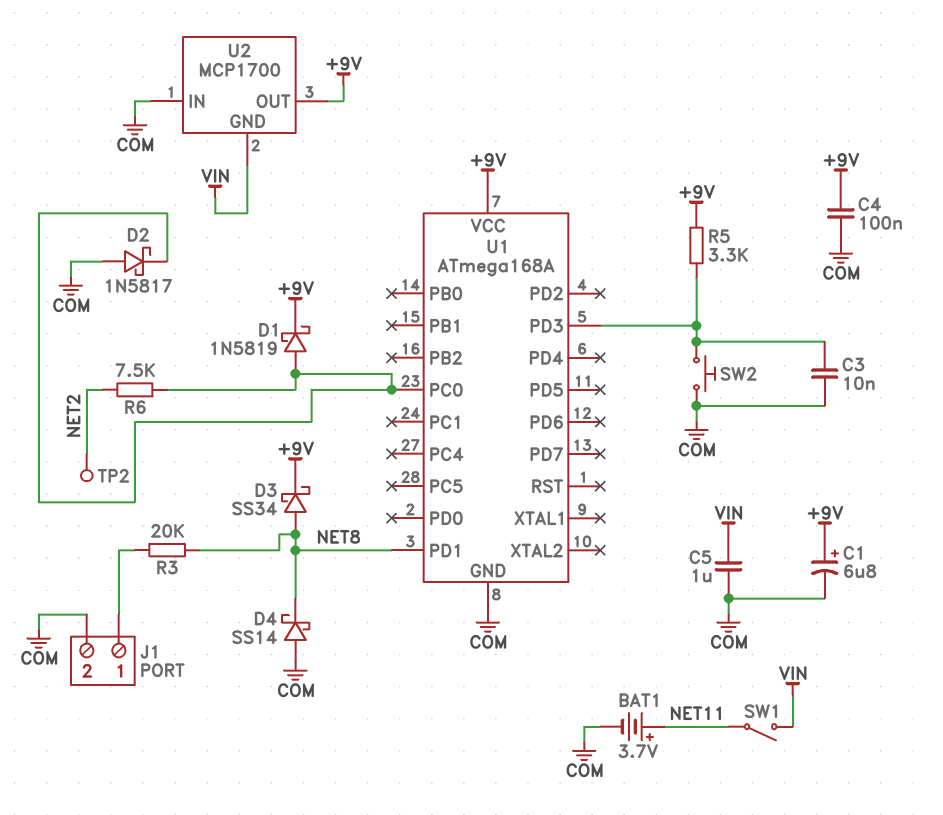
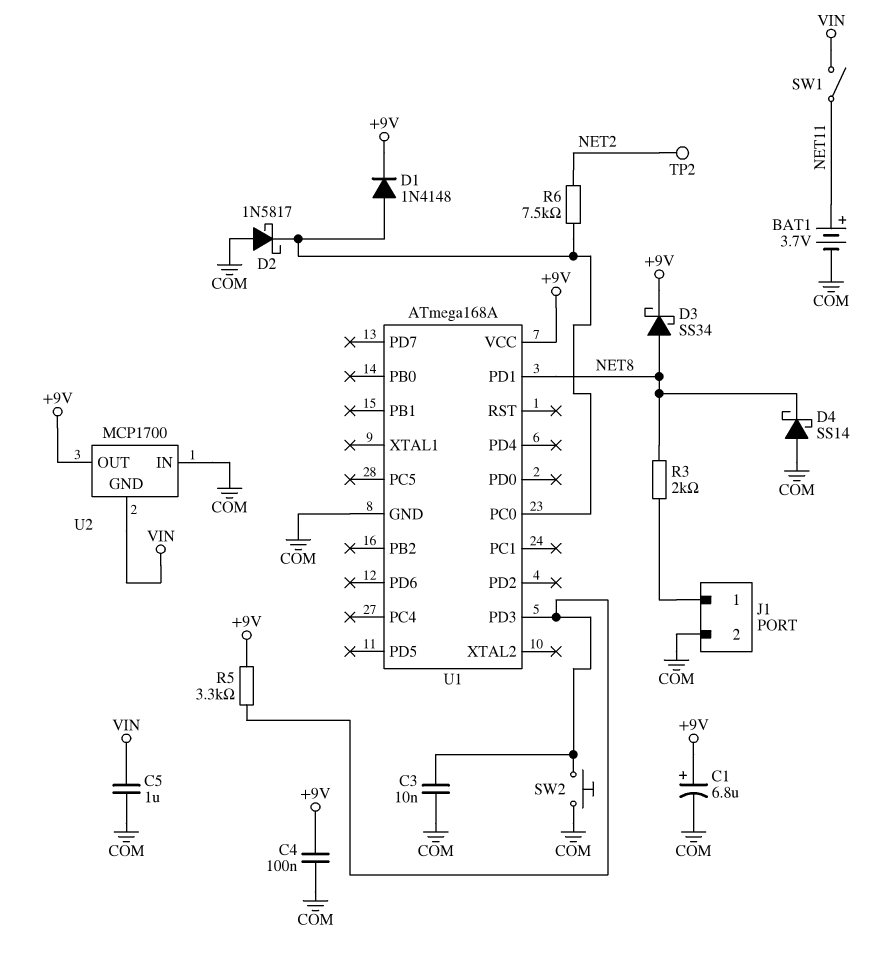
D1: schottky 1N5819 (A U1/PC0, K +9V) -> diode 1N4148 (A U1/PC0, K +9V)
R3: 20k (J1/1, NET8) -> 2k (J1/1, NET8)

